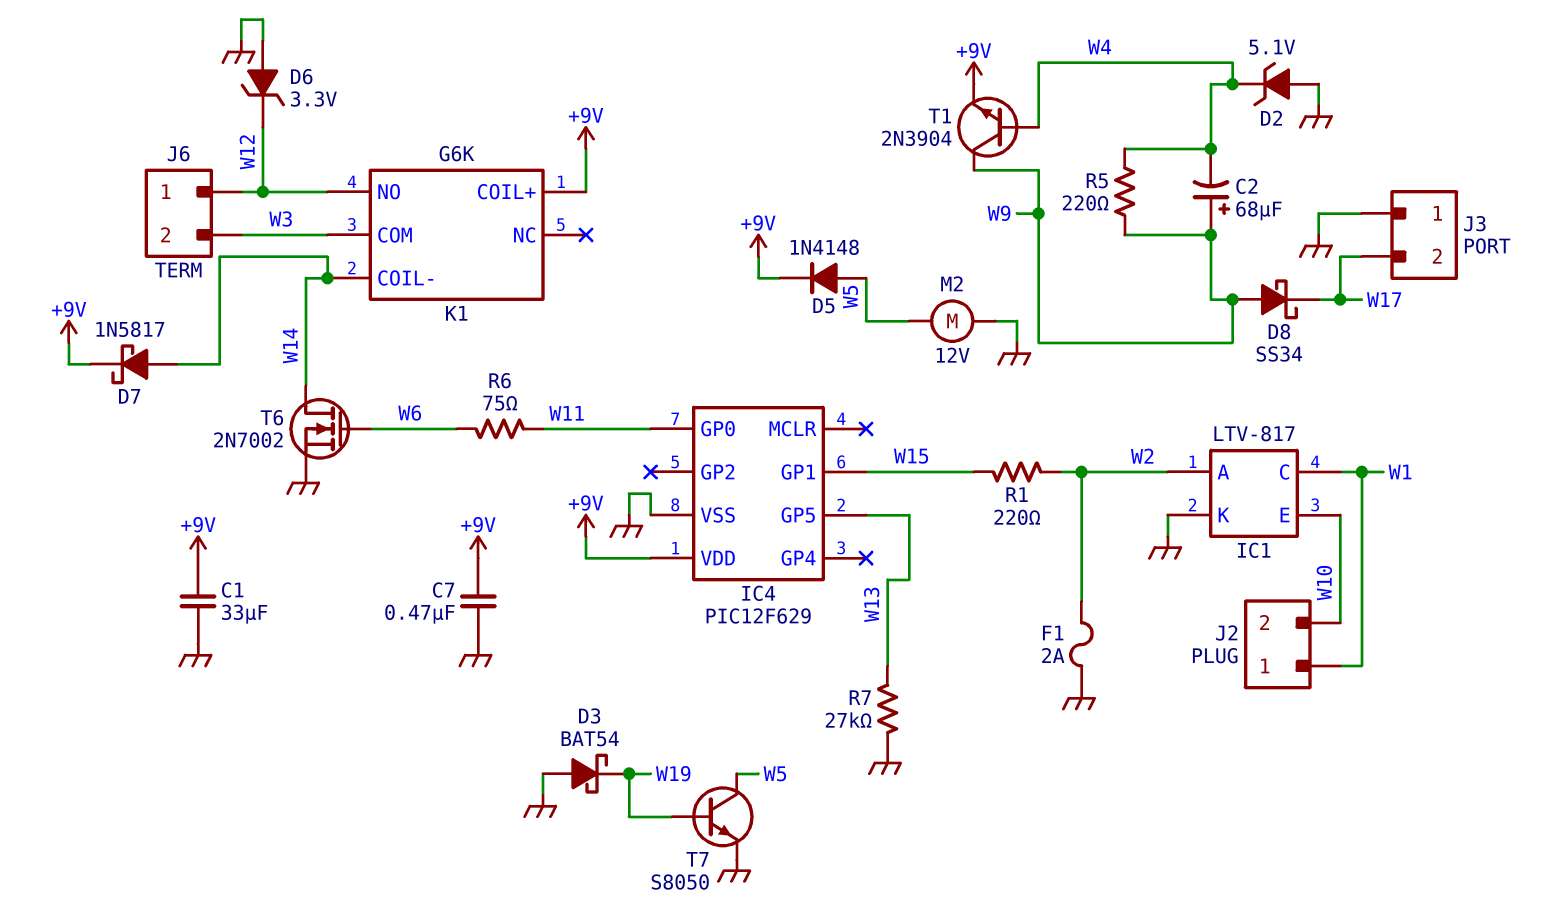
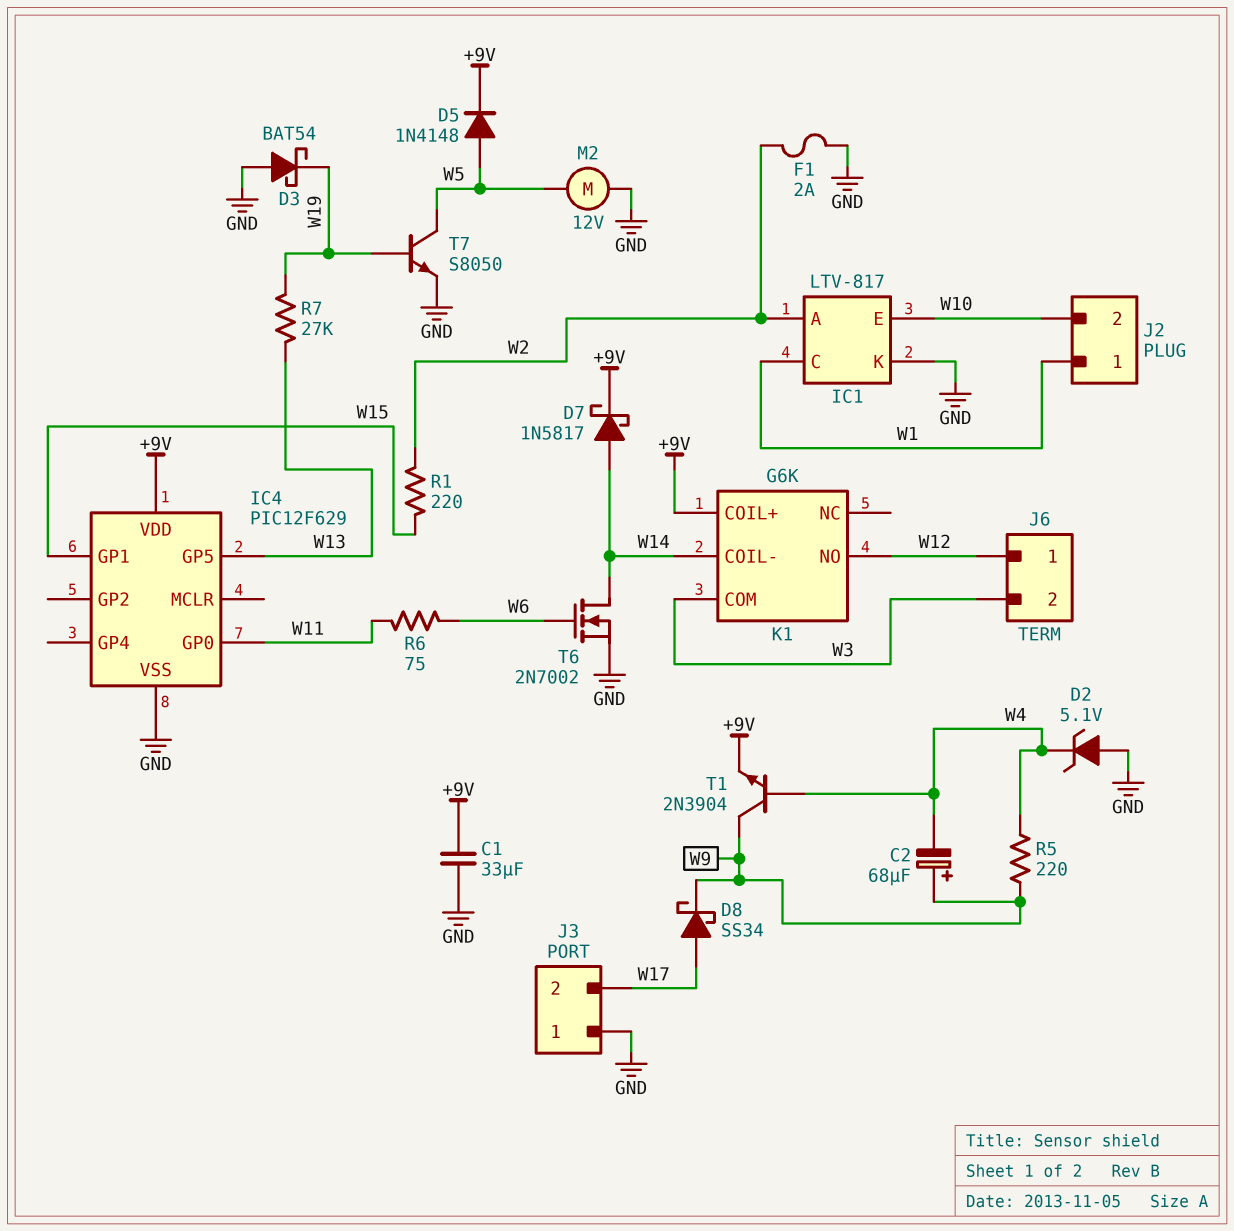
C7: 470nF (+9V, GND) -> none
D6: zener 3.3V (A GND, K W12) -> none
D8: schottky SS34 (A W9, K W17) -> schottky SS34 (A W17, K W9)
R7: 27k (GND, W13) -> 27k (W13, W19)

